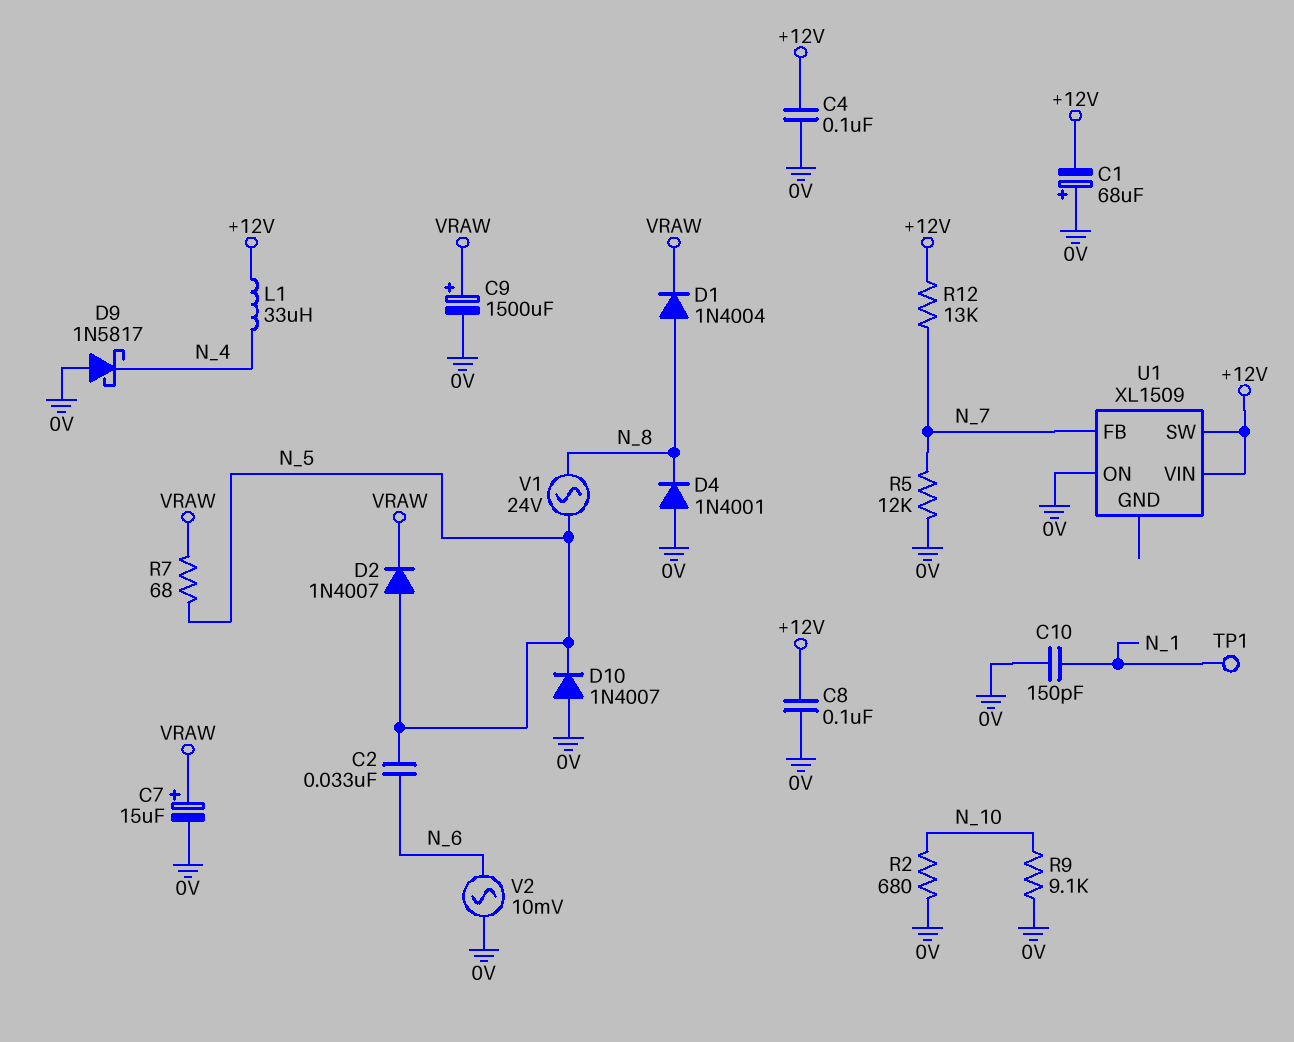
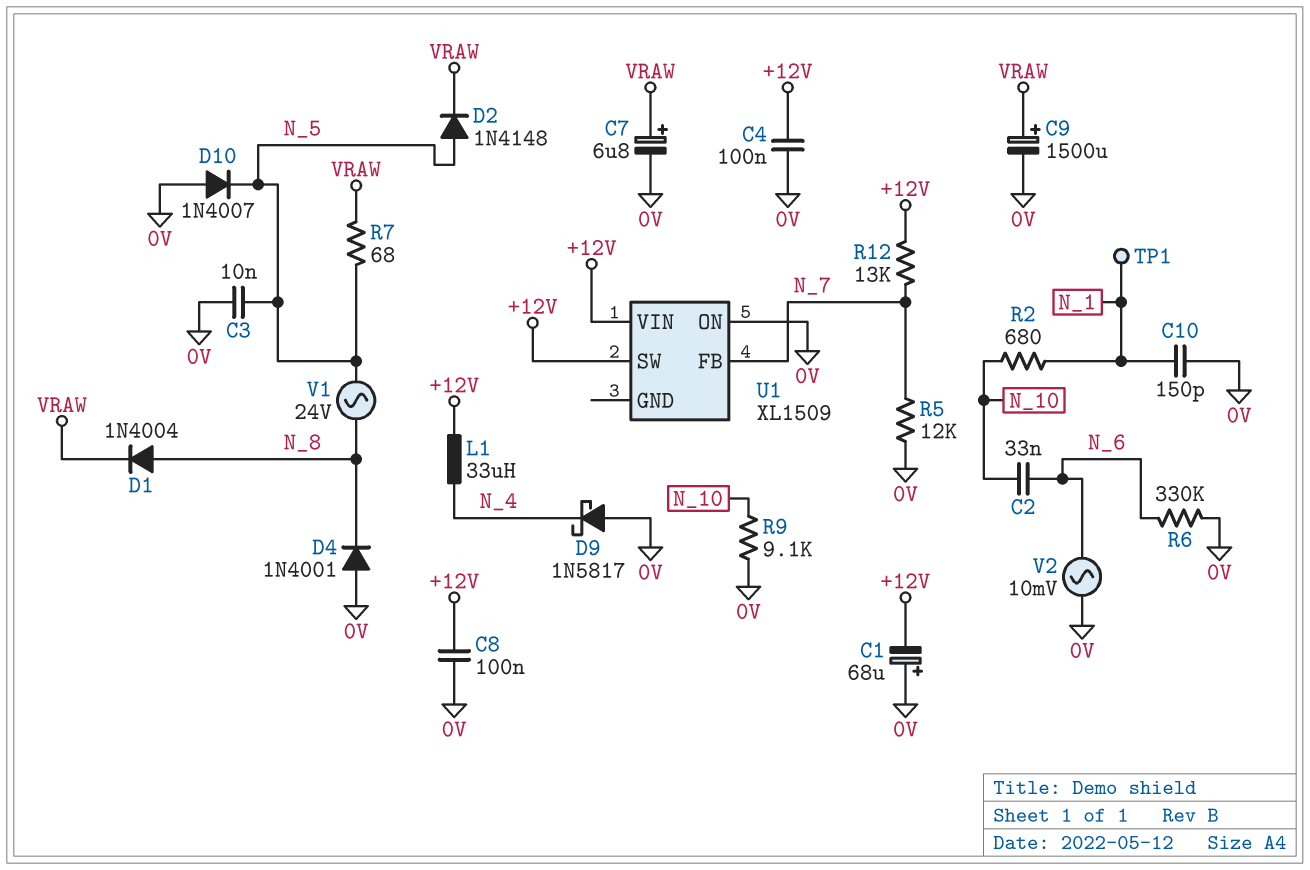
C2: 33nF (N_5, N_6) -> 33nF (N_6, N_10)
C3: none -> 10nF (0V, N_5)
C7: 15uF (plus VRAW, minus 0V) -> 6.8uF (plus VRAW, minus 0V)
D2: diode 1N4007 (A N_5, K VRAW) -> diode 1N4148 (A N_5, K VRAW)
R2: 680 (0V, N_10) -> 680 (N_1, N_10)
R6: none -> 330k (0V, N_6)

